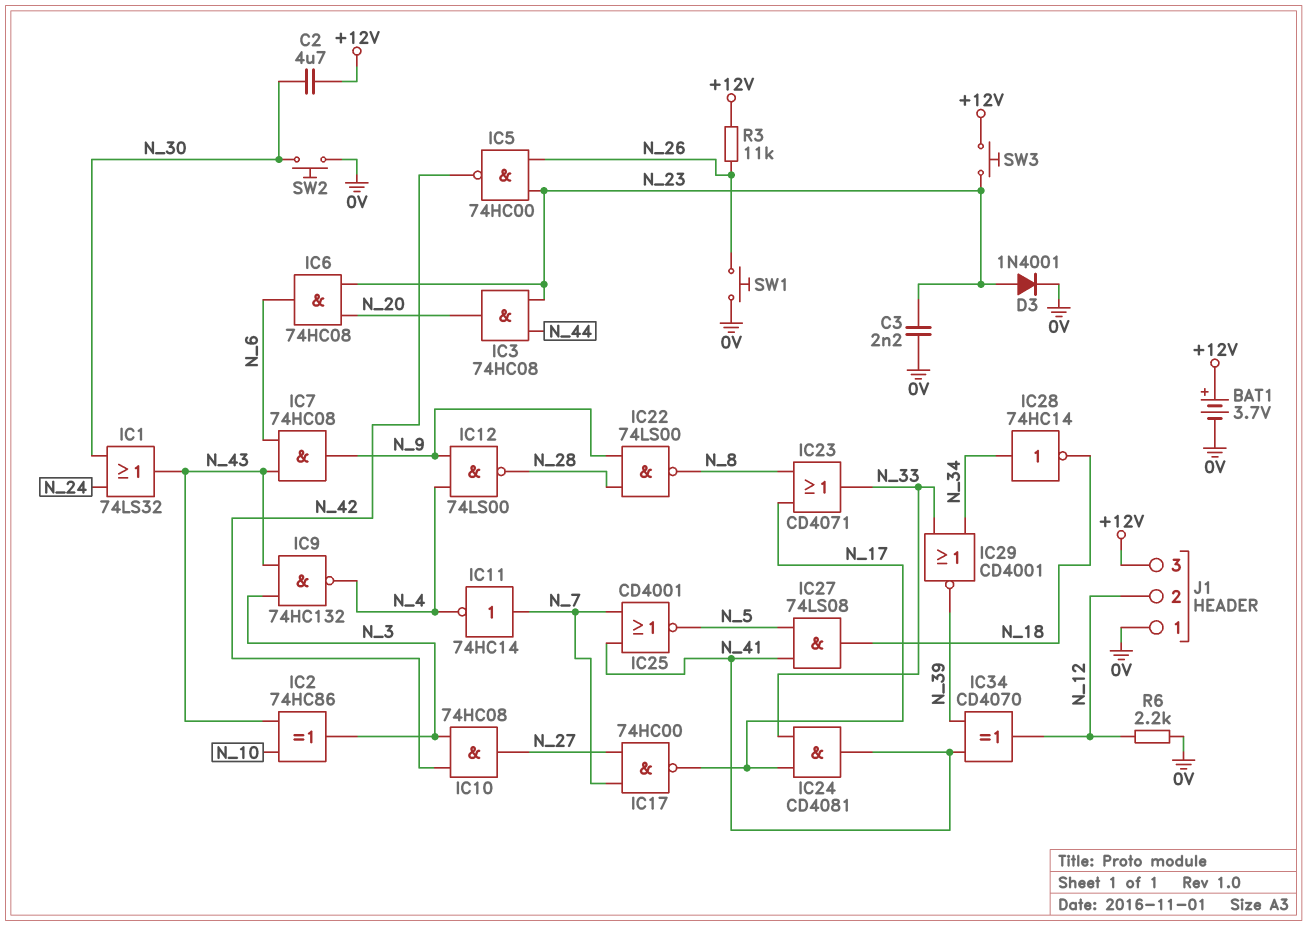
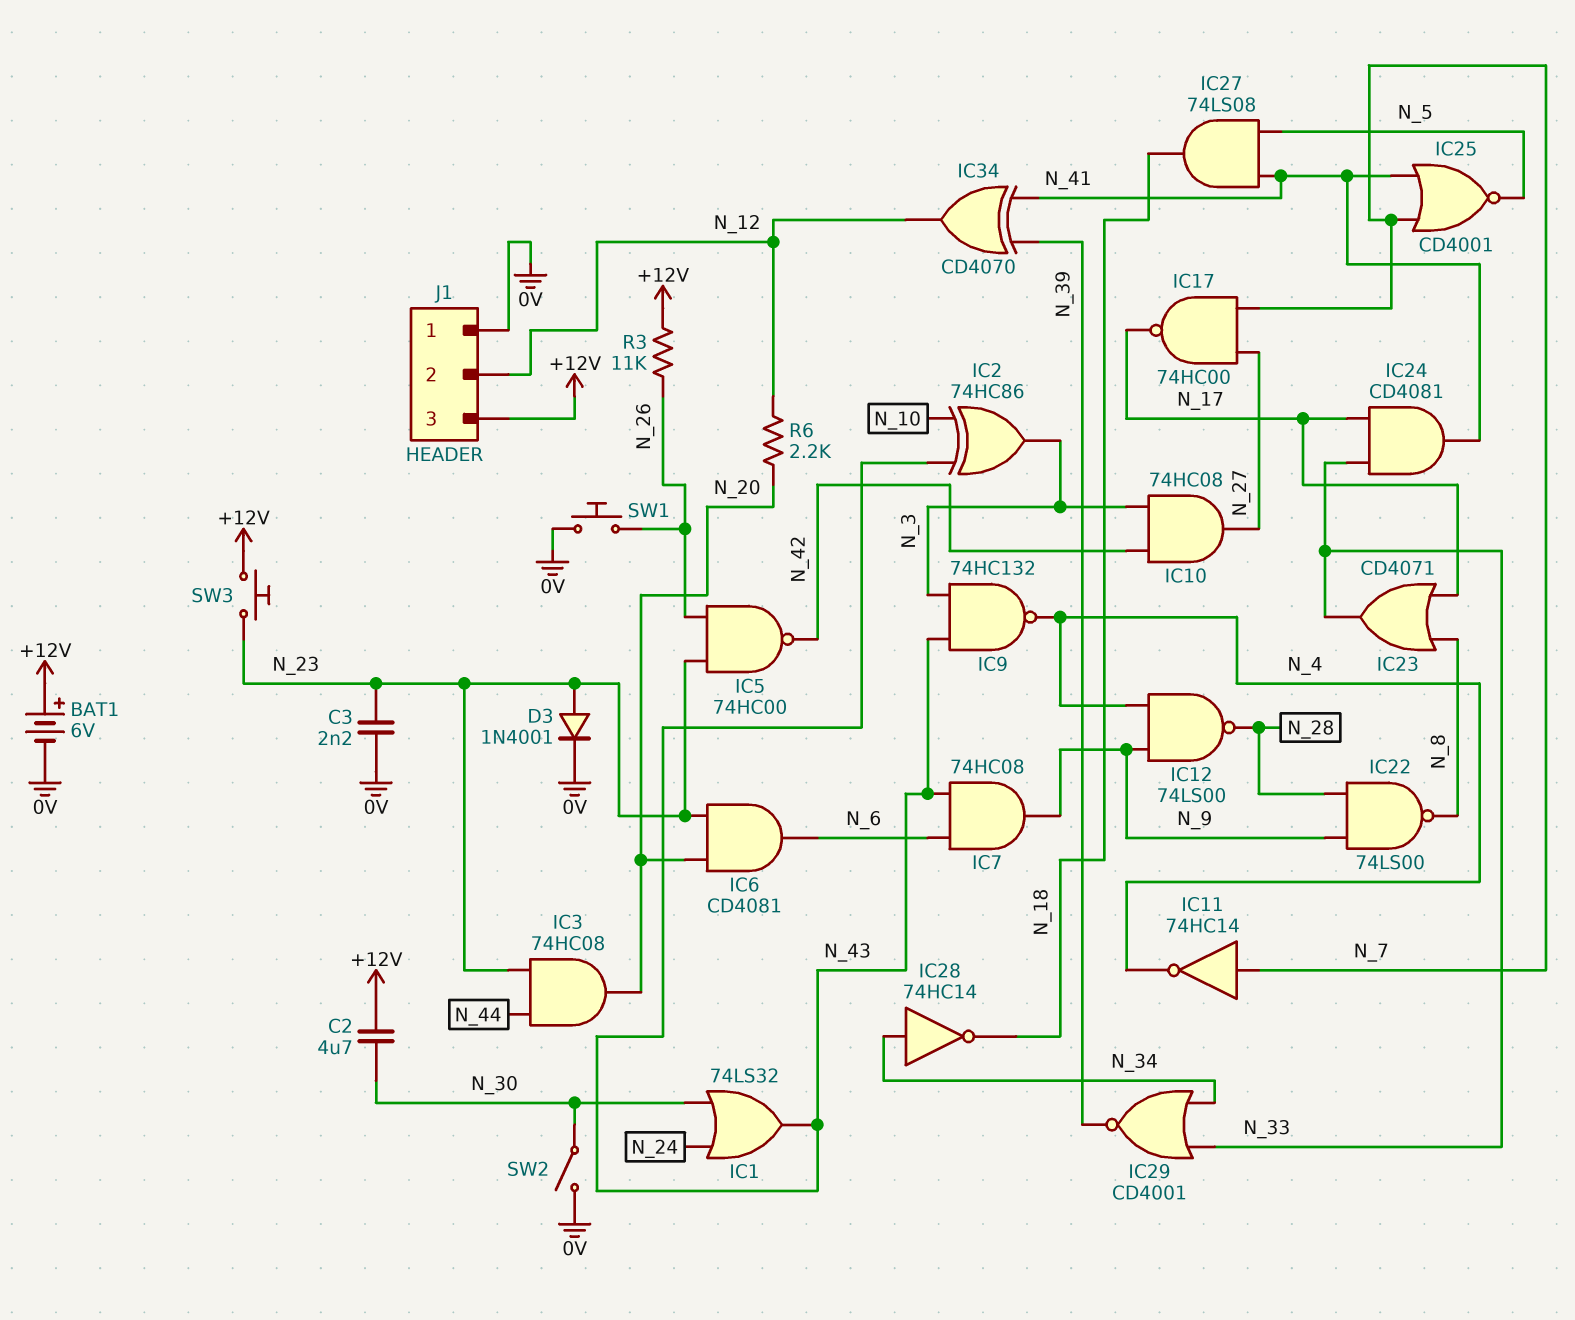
BAT1: 3.7V (plus +12V, minus 0V) -> 6V (plus +12V, minus 0V)
IC6: AND 74HC08 (in N_20, in N_23, out N_6) -> AND CD4081 (in N_20, in N_23, out N_6)
R6: 2.2k (0V, N_12) -> 2.2k (N_12, N_20)
SW2: button (0V, N_30) -> switch (0V, N_30)

